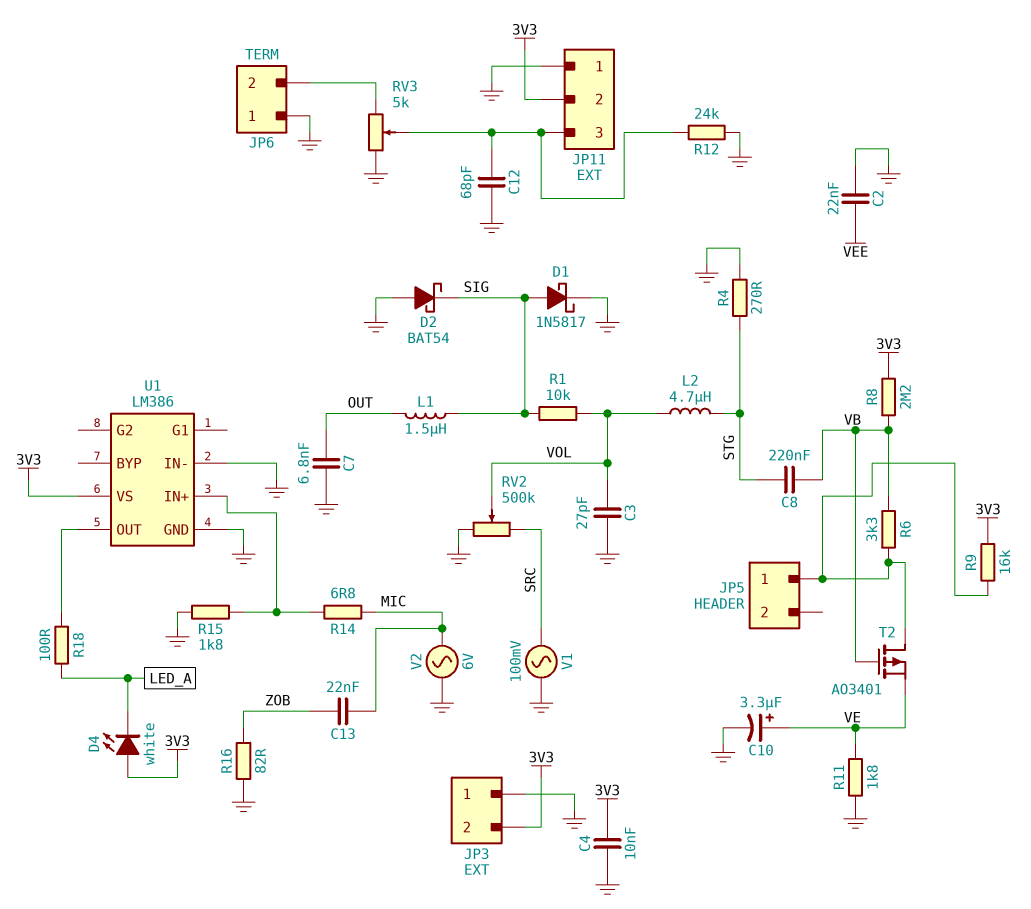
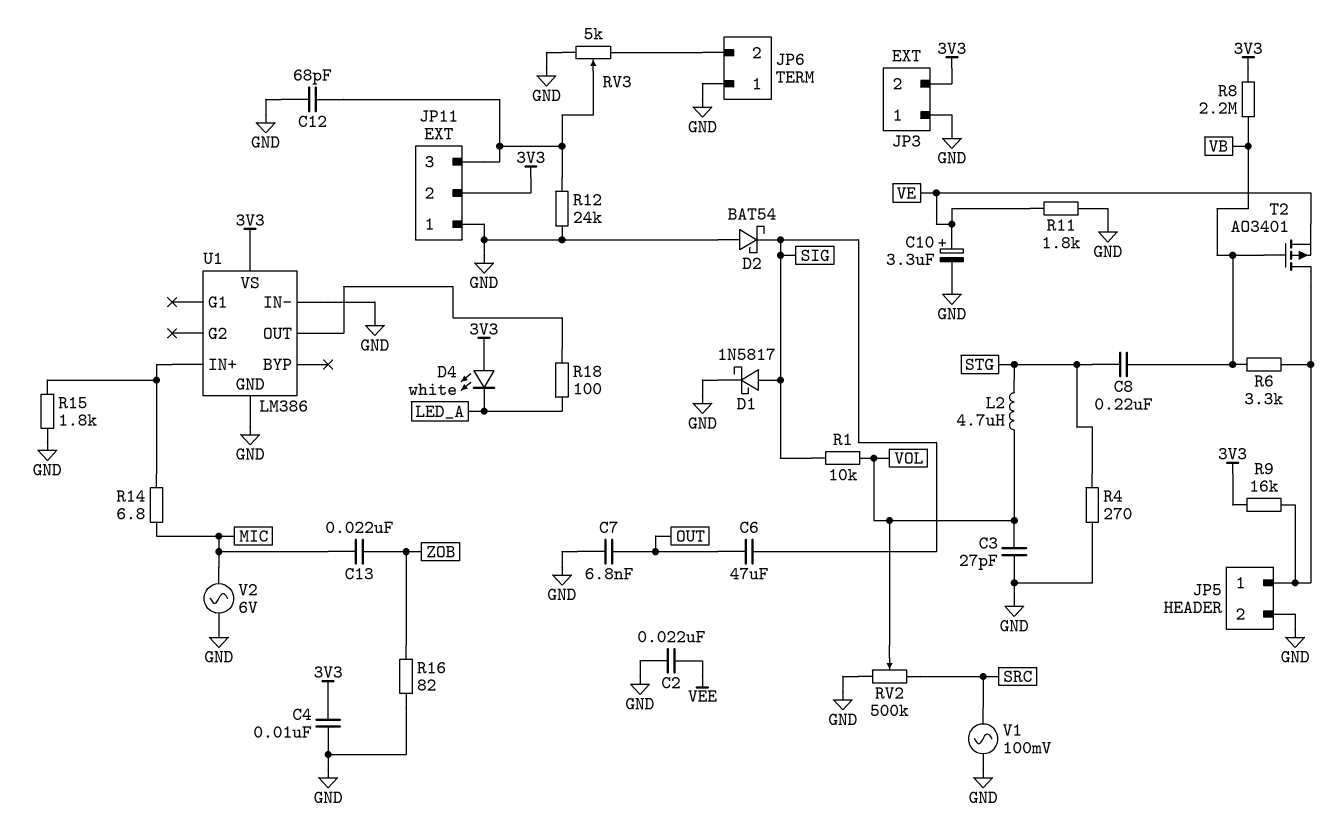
C6: none -> 47uF (OUT, SIG)
JP5 pin 2: none -> GND
L1: 1.5uH (OUT, SIG) -> none

